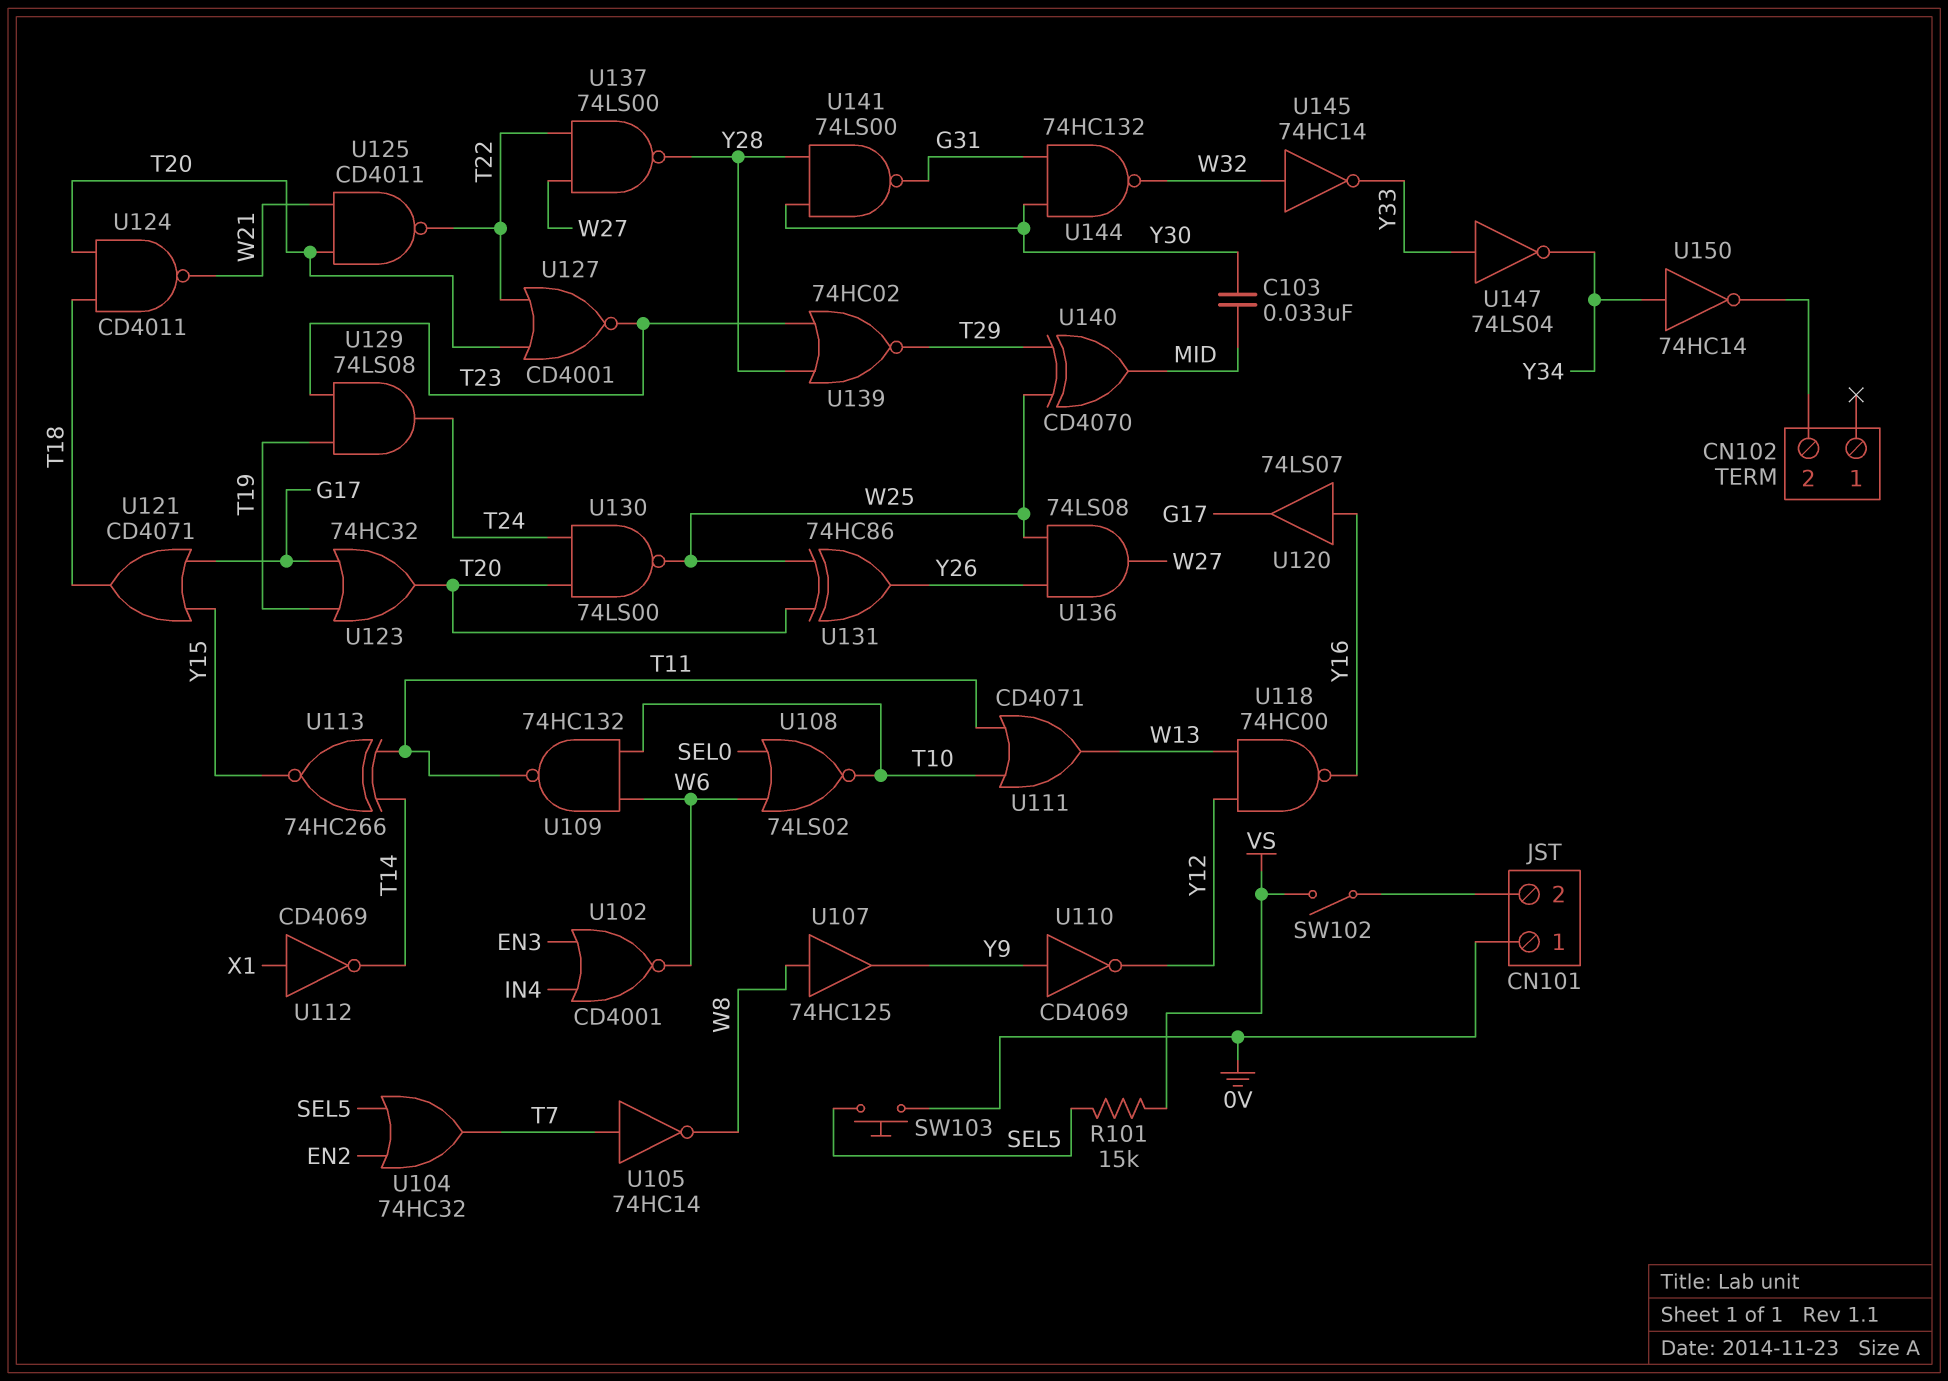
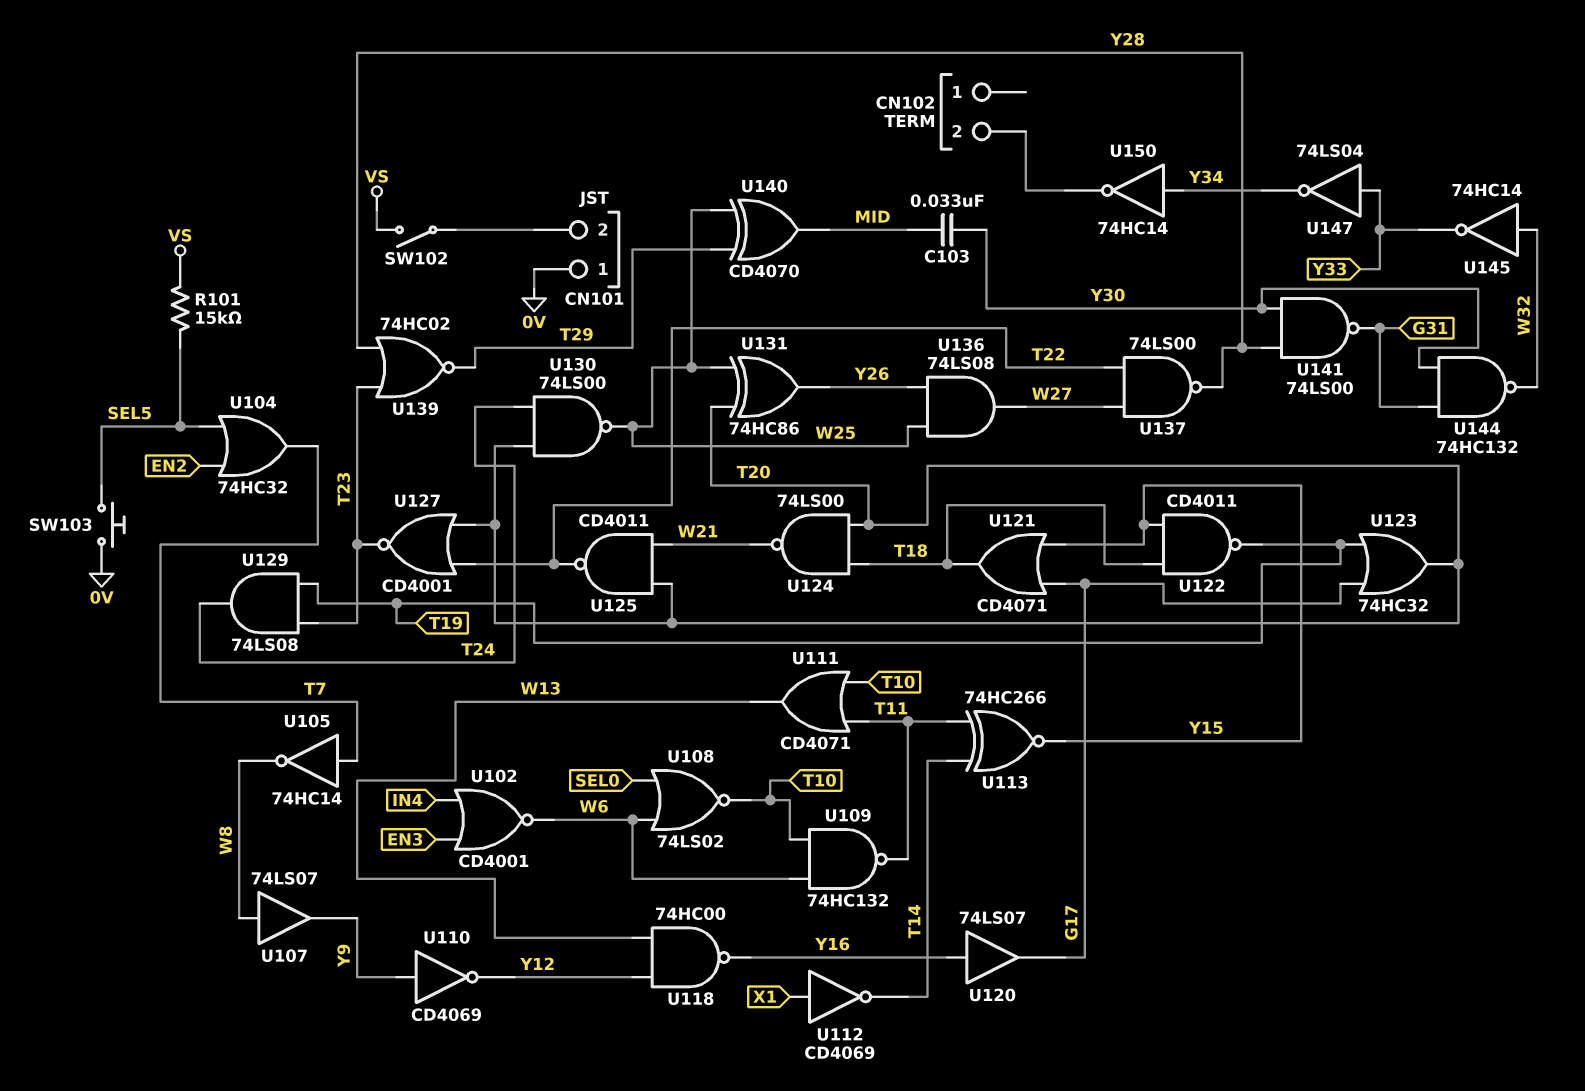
U107: buffer 74HC125 (in W8, out Y9) -> buffer 74LS07 (in W8, out Y9)
U122: none -> NAND CD4011 (in T18, in Y15, out T19)
U124: NAND CD4011 (in T18, in T20, out W21) -> NAND 74LS00 (in T18, in T20, out W21)

